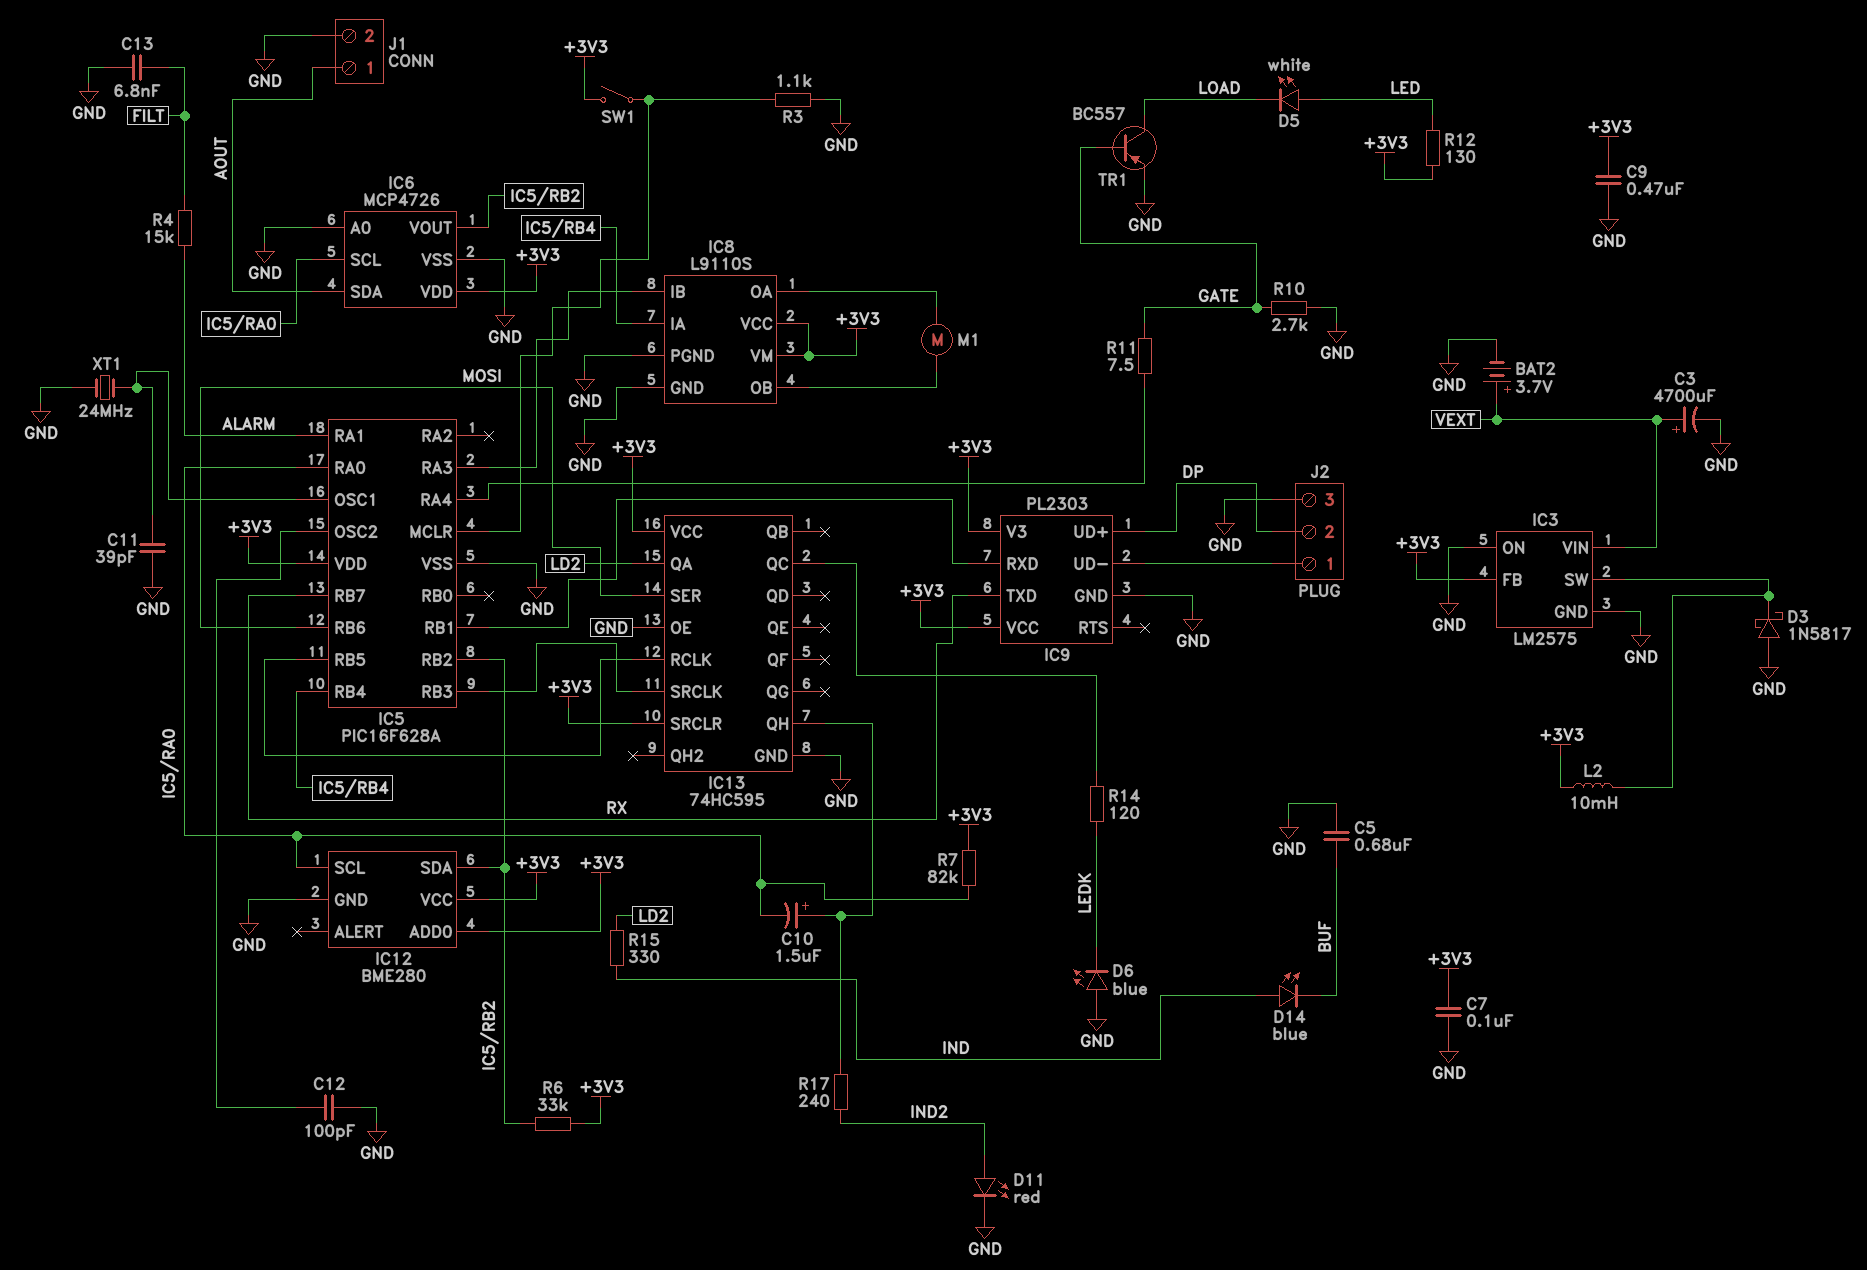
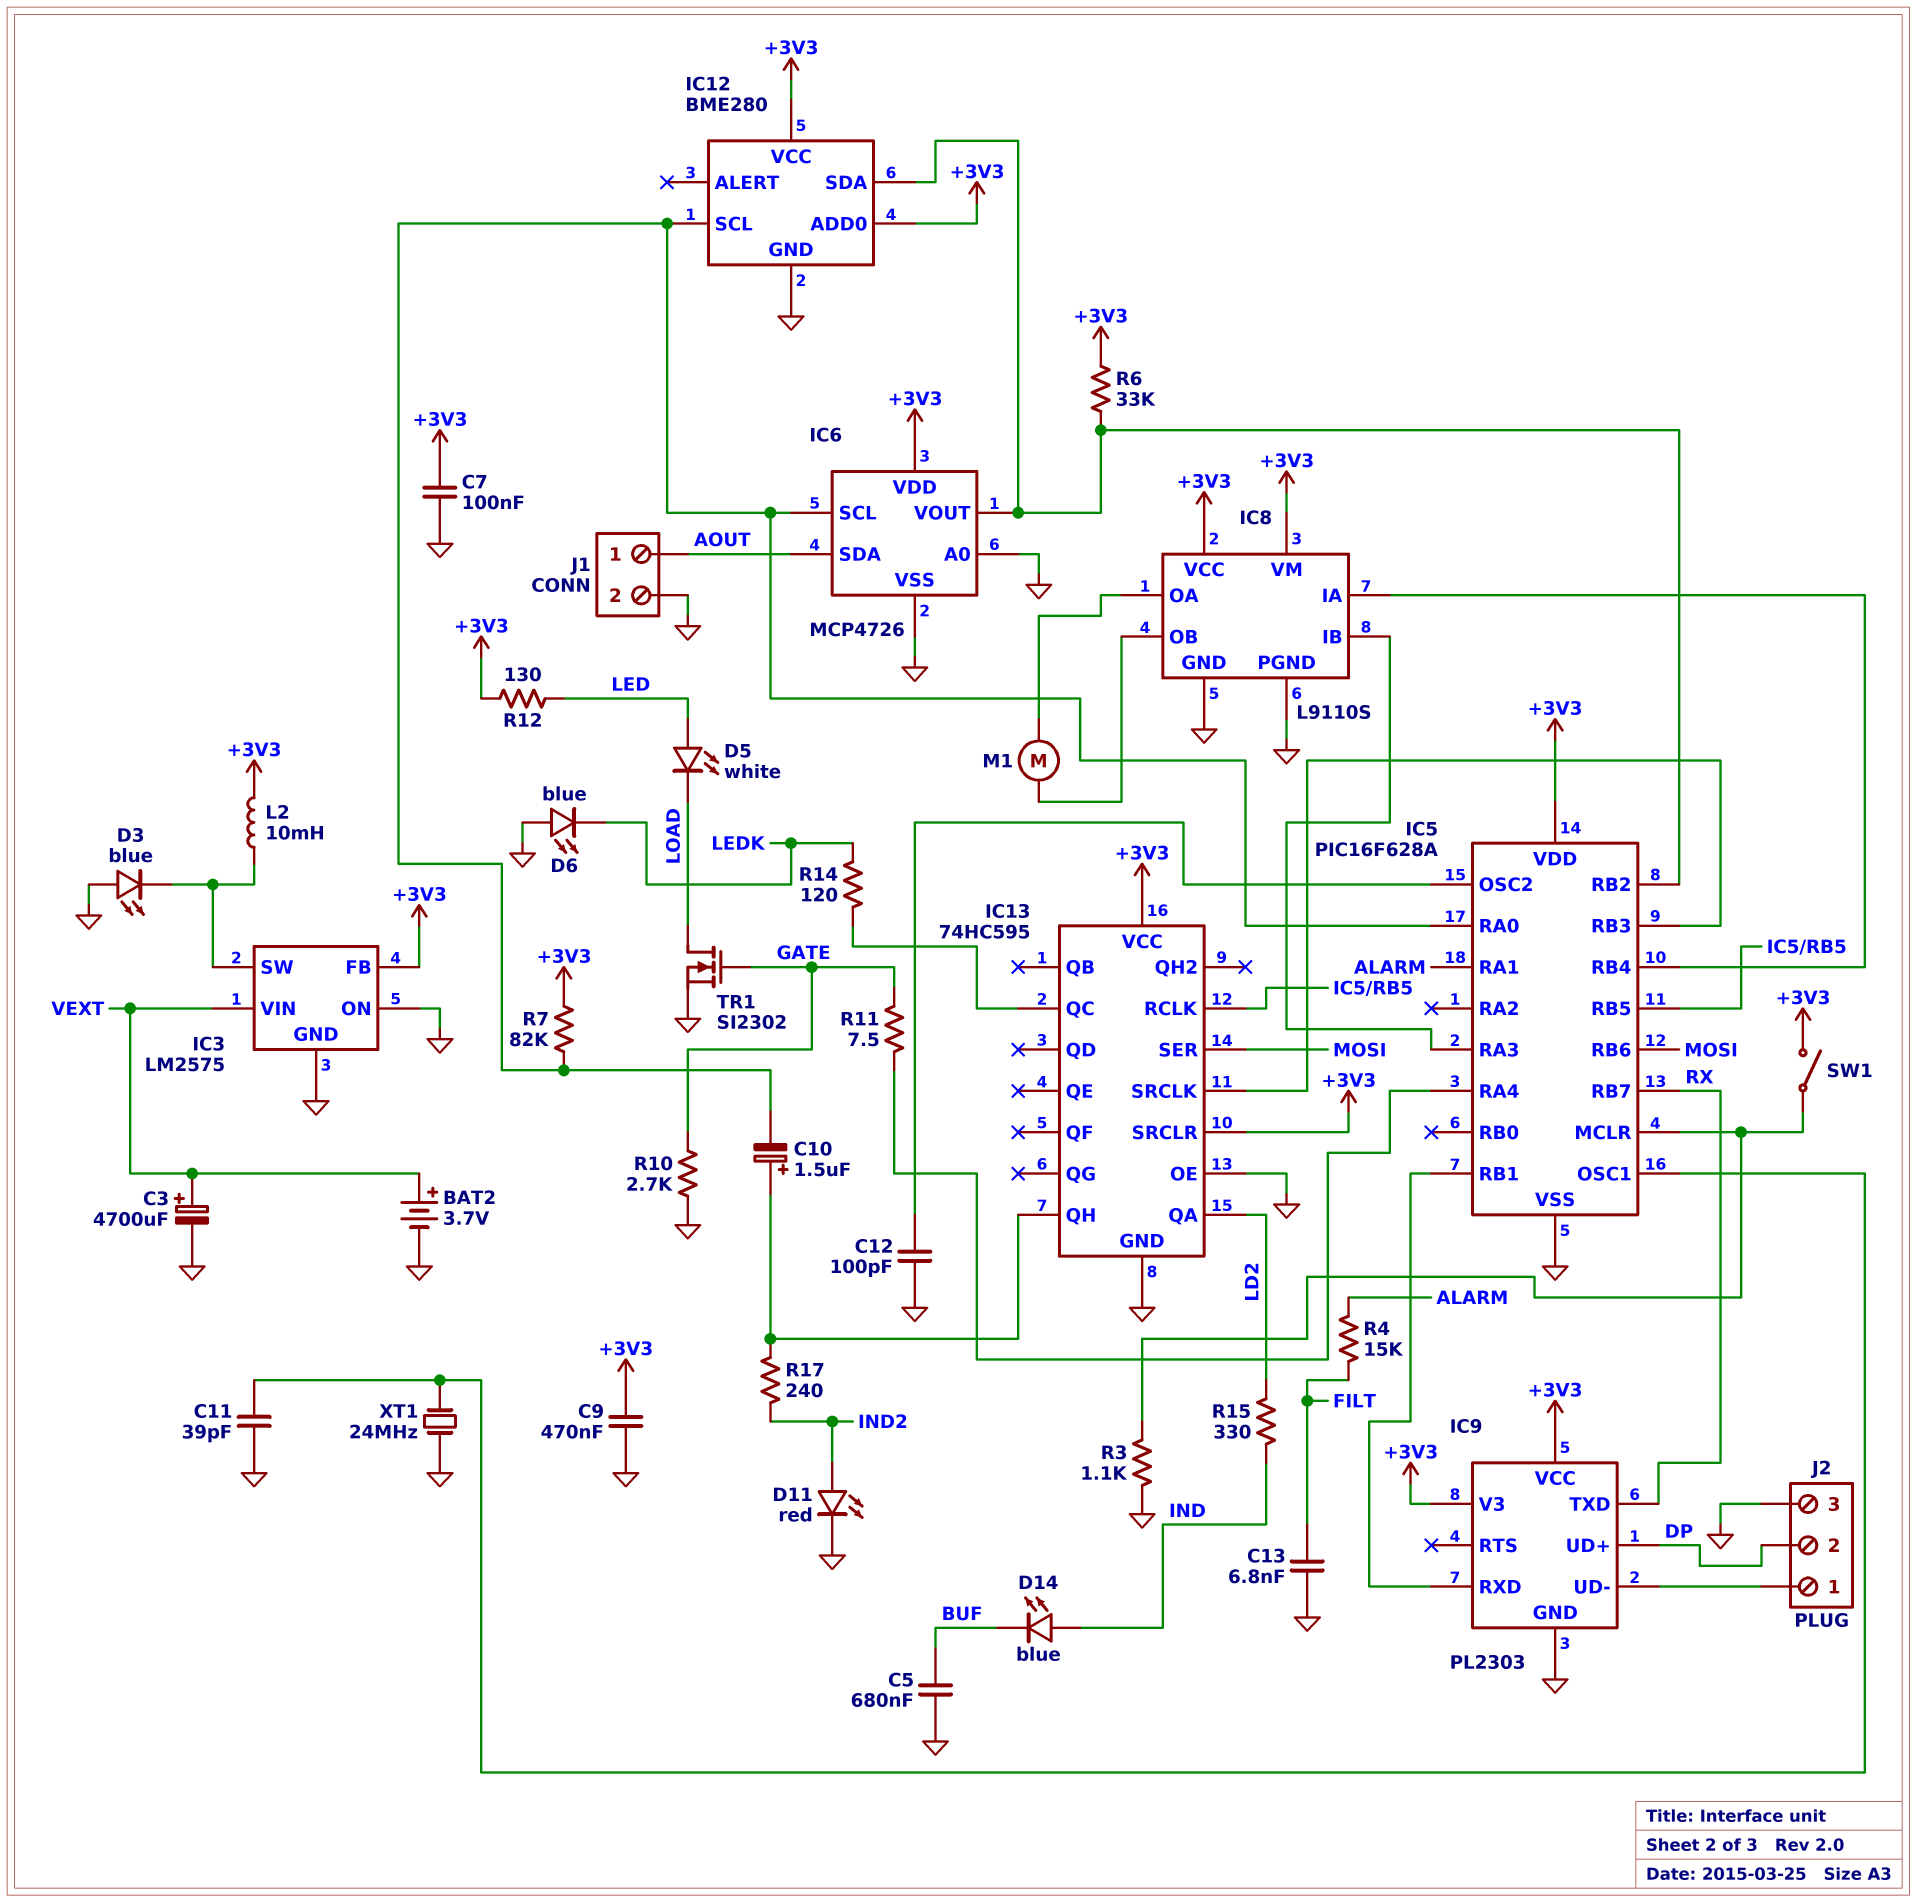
D3: schottky 1N5817 (A GND, K IC3/SW) -> LED blue (A GND, K IC3/SW)
TR1: PNP BC557 (B GATE, C LOAD, E GND) -> NMOS SI2302 (G GATE, D LOAD, S GND)

